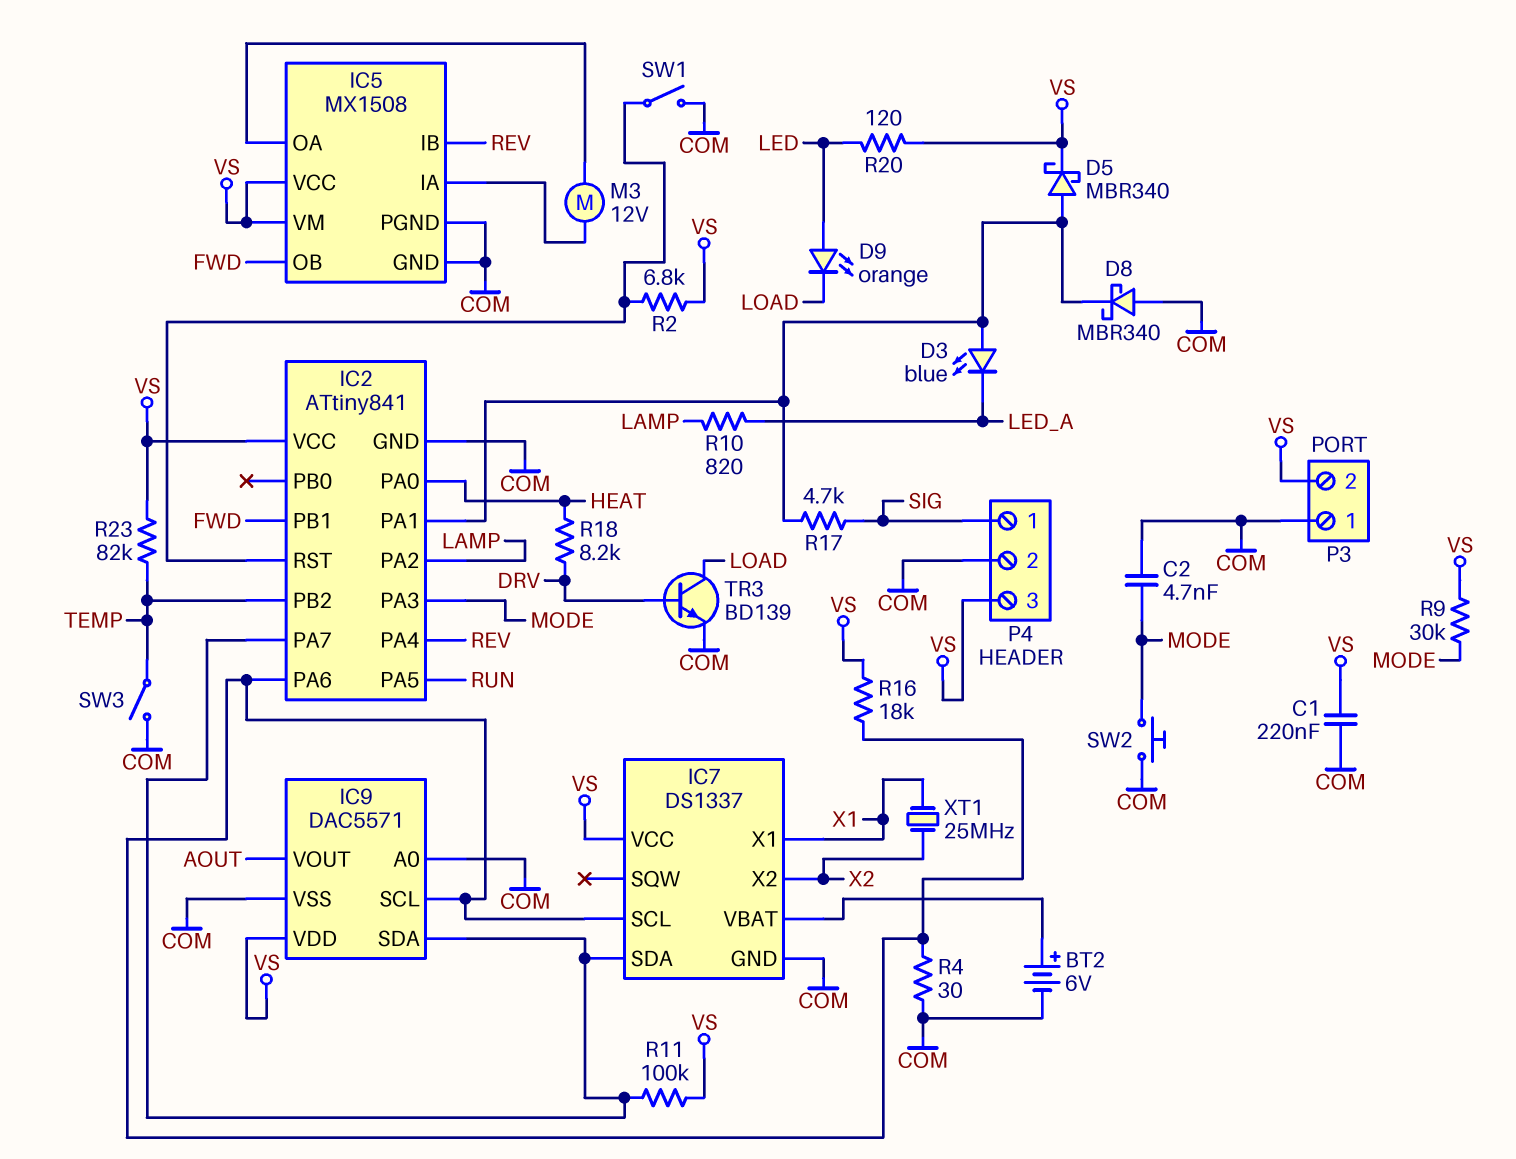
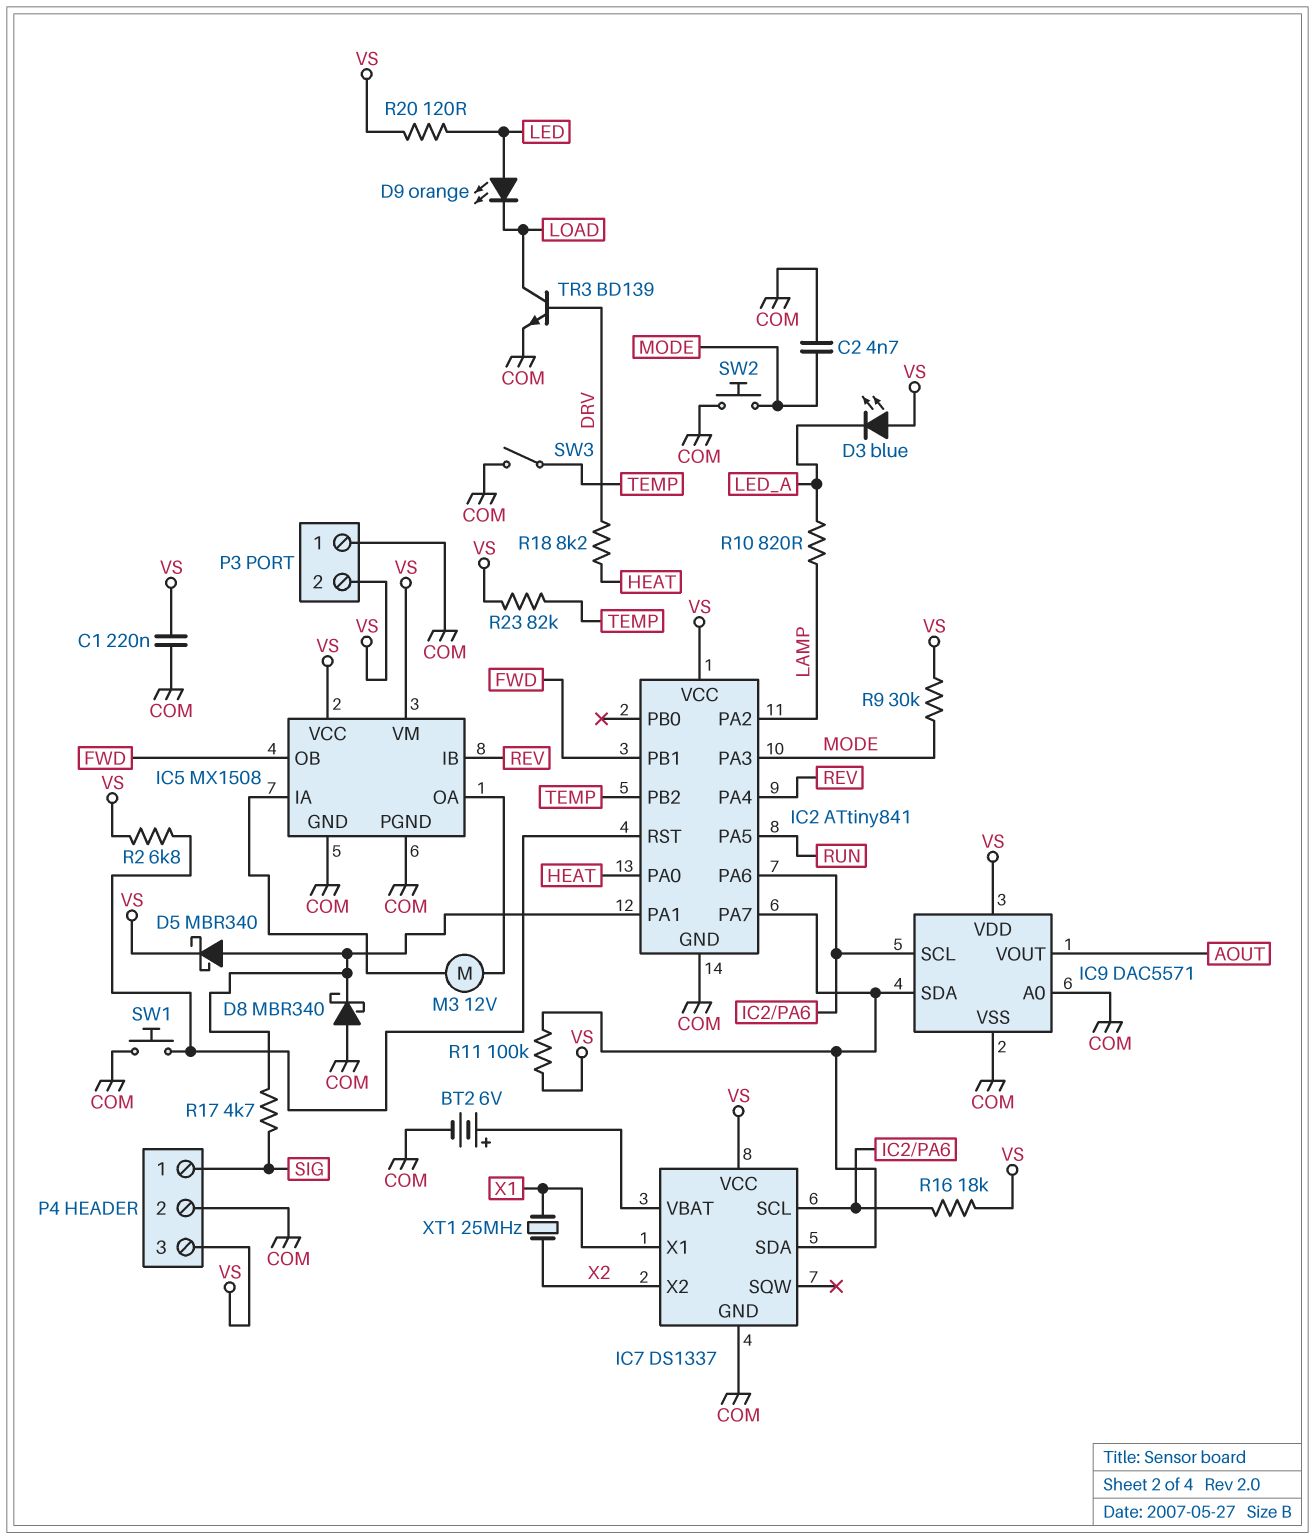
D3: LED blue (A IC2/PA1, K LED_A) -> LED blue (A VS, K LED_A)
R4: 30 (COM, IC2/PA6) -> none
SW1: switch (COM, IC2/RST) -> button (COM, IC2/RST)

